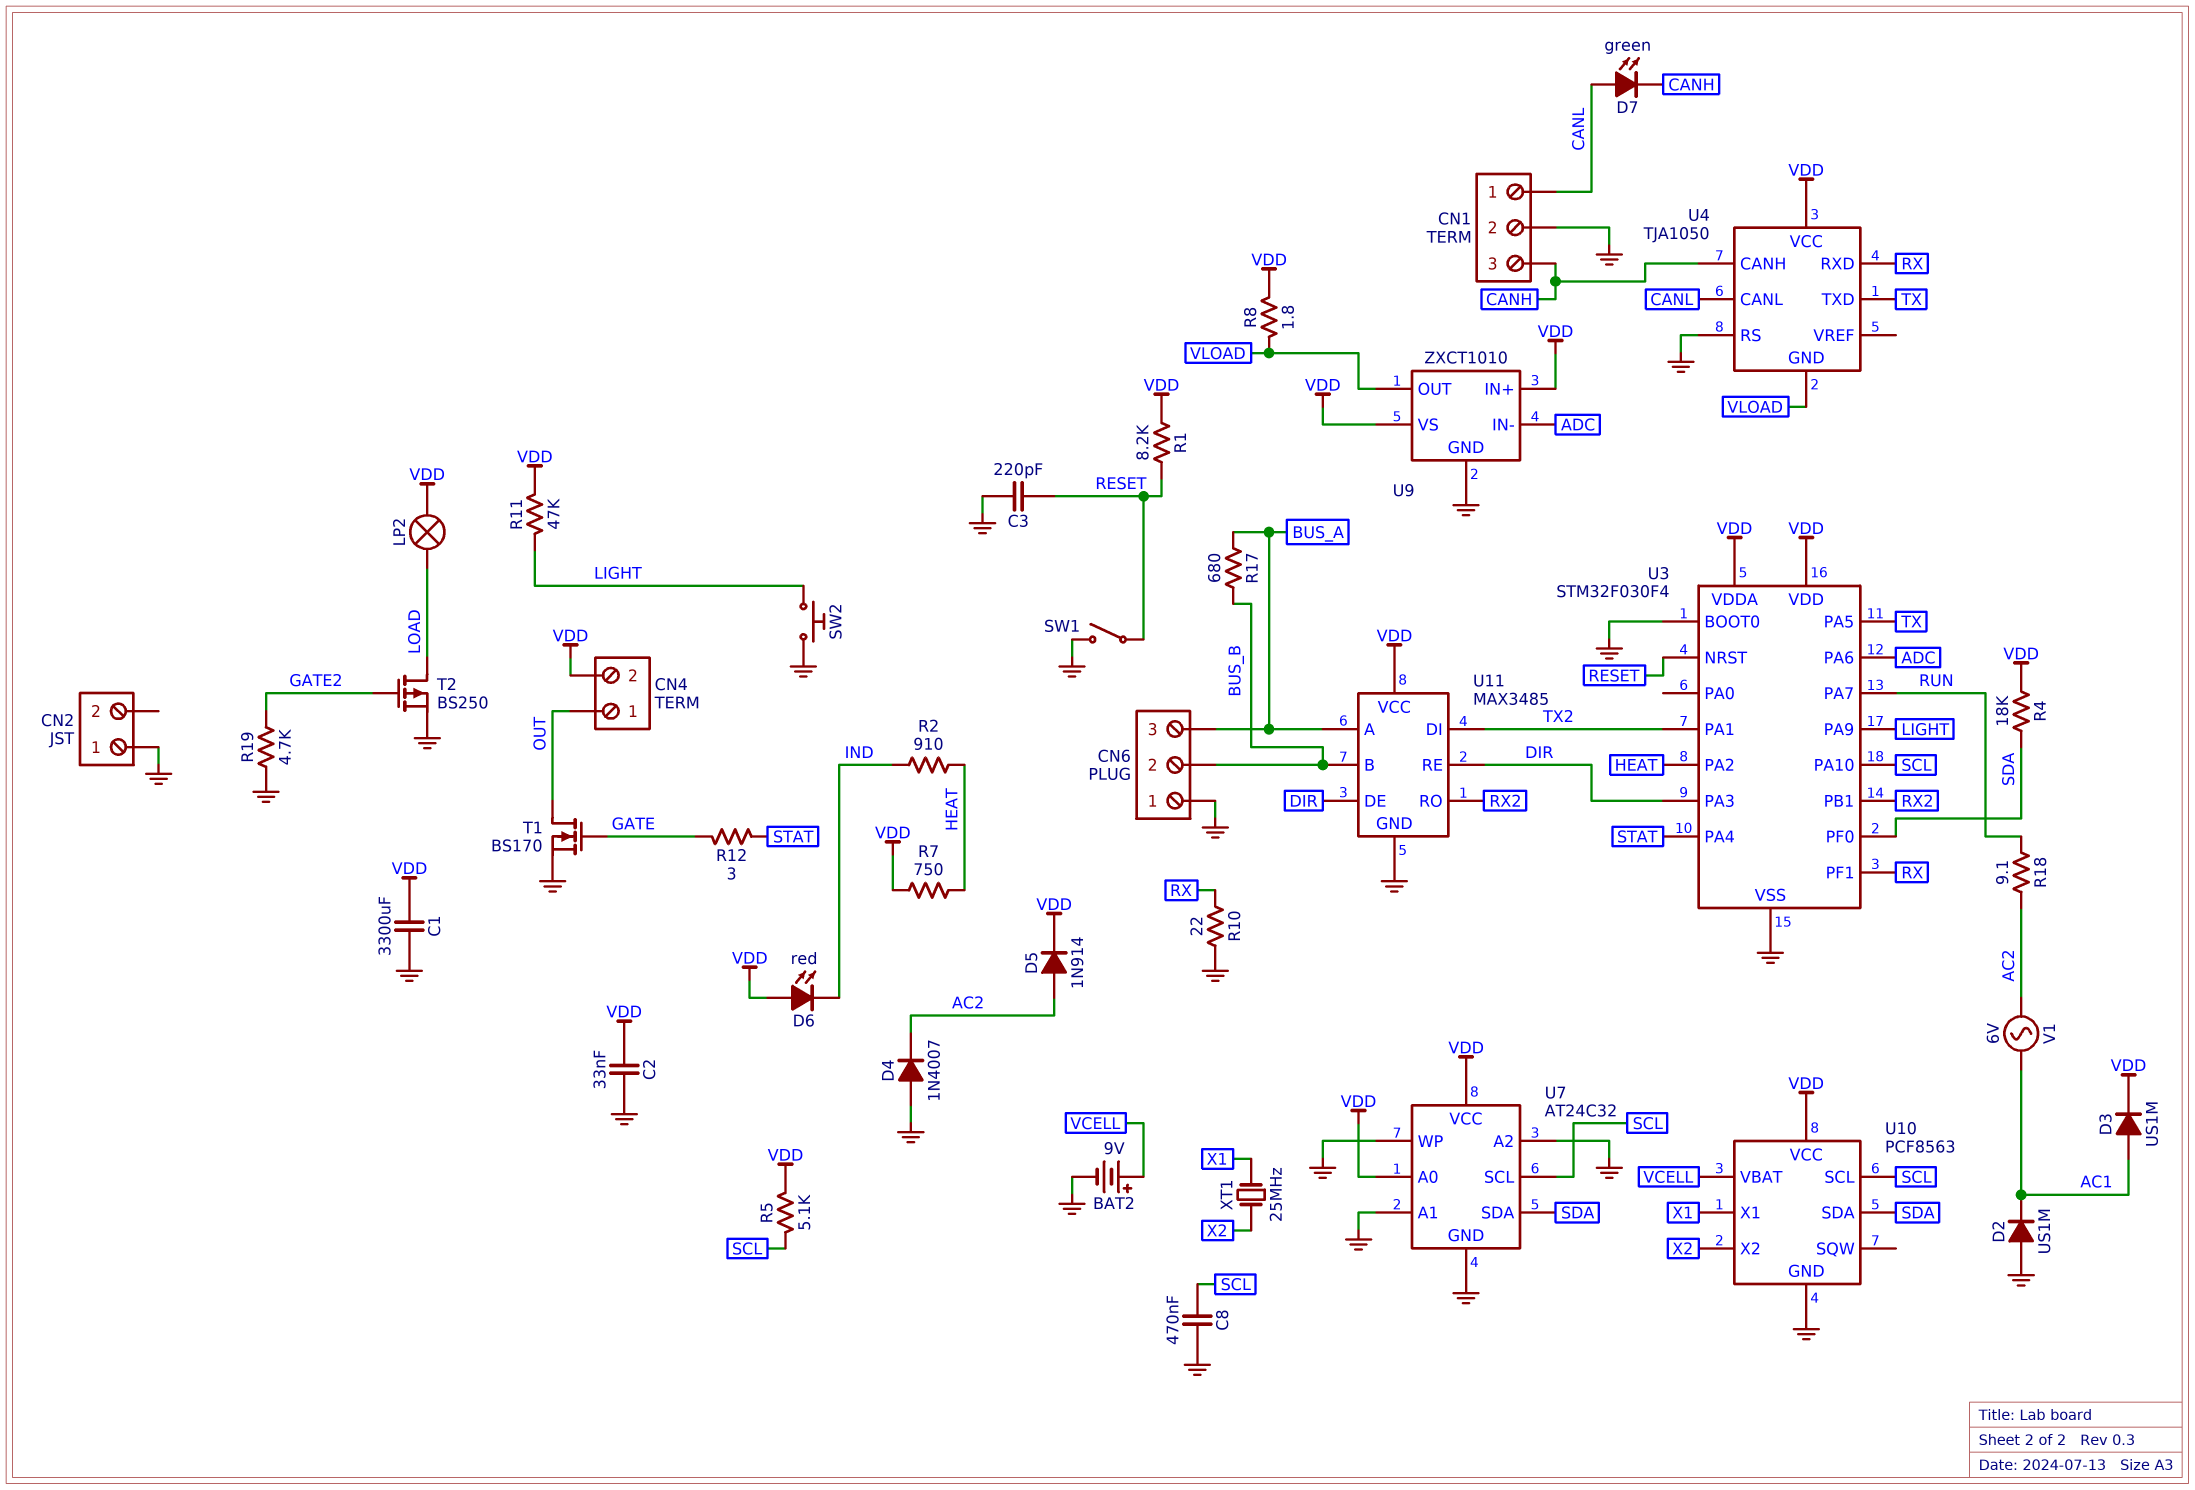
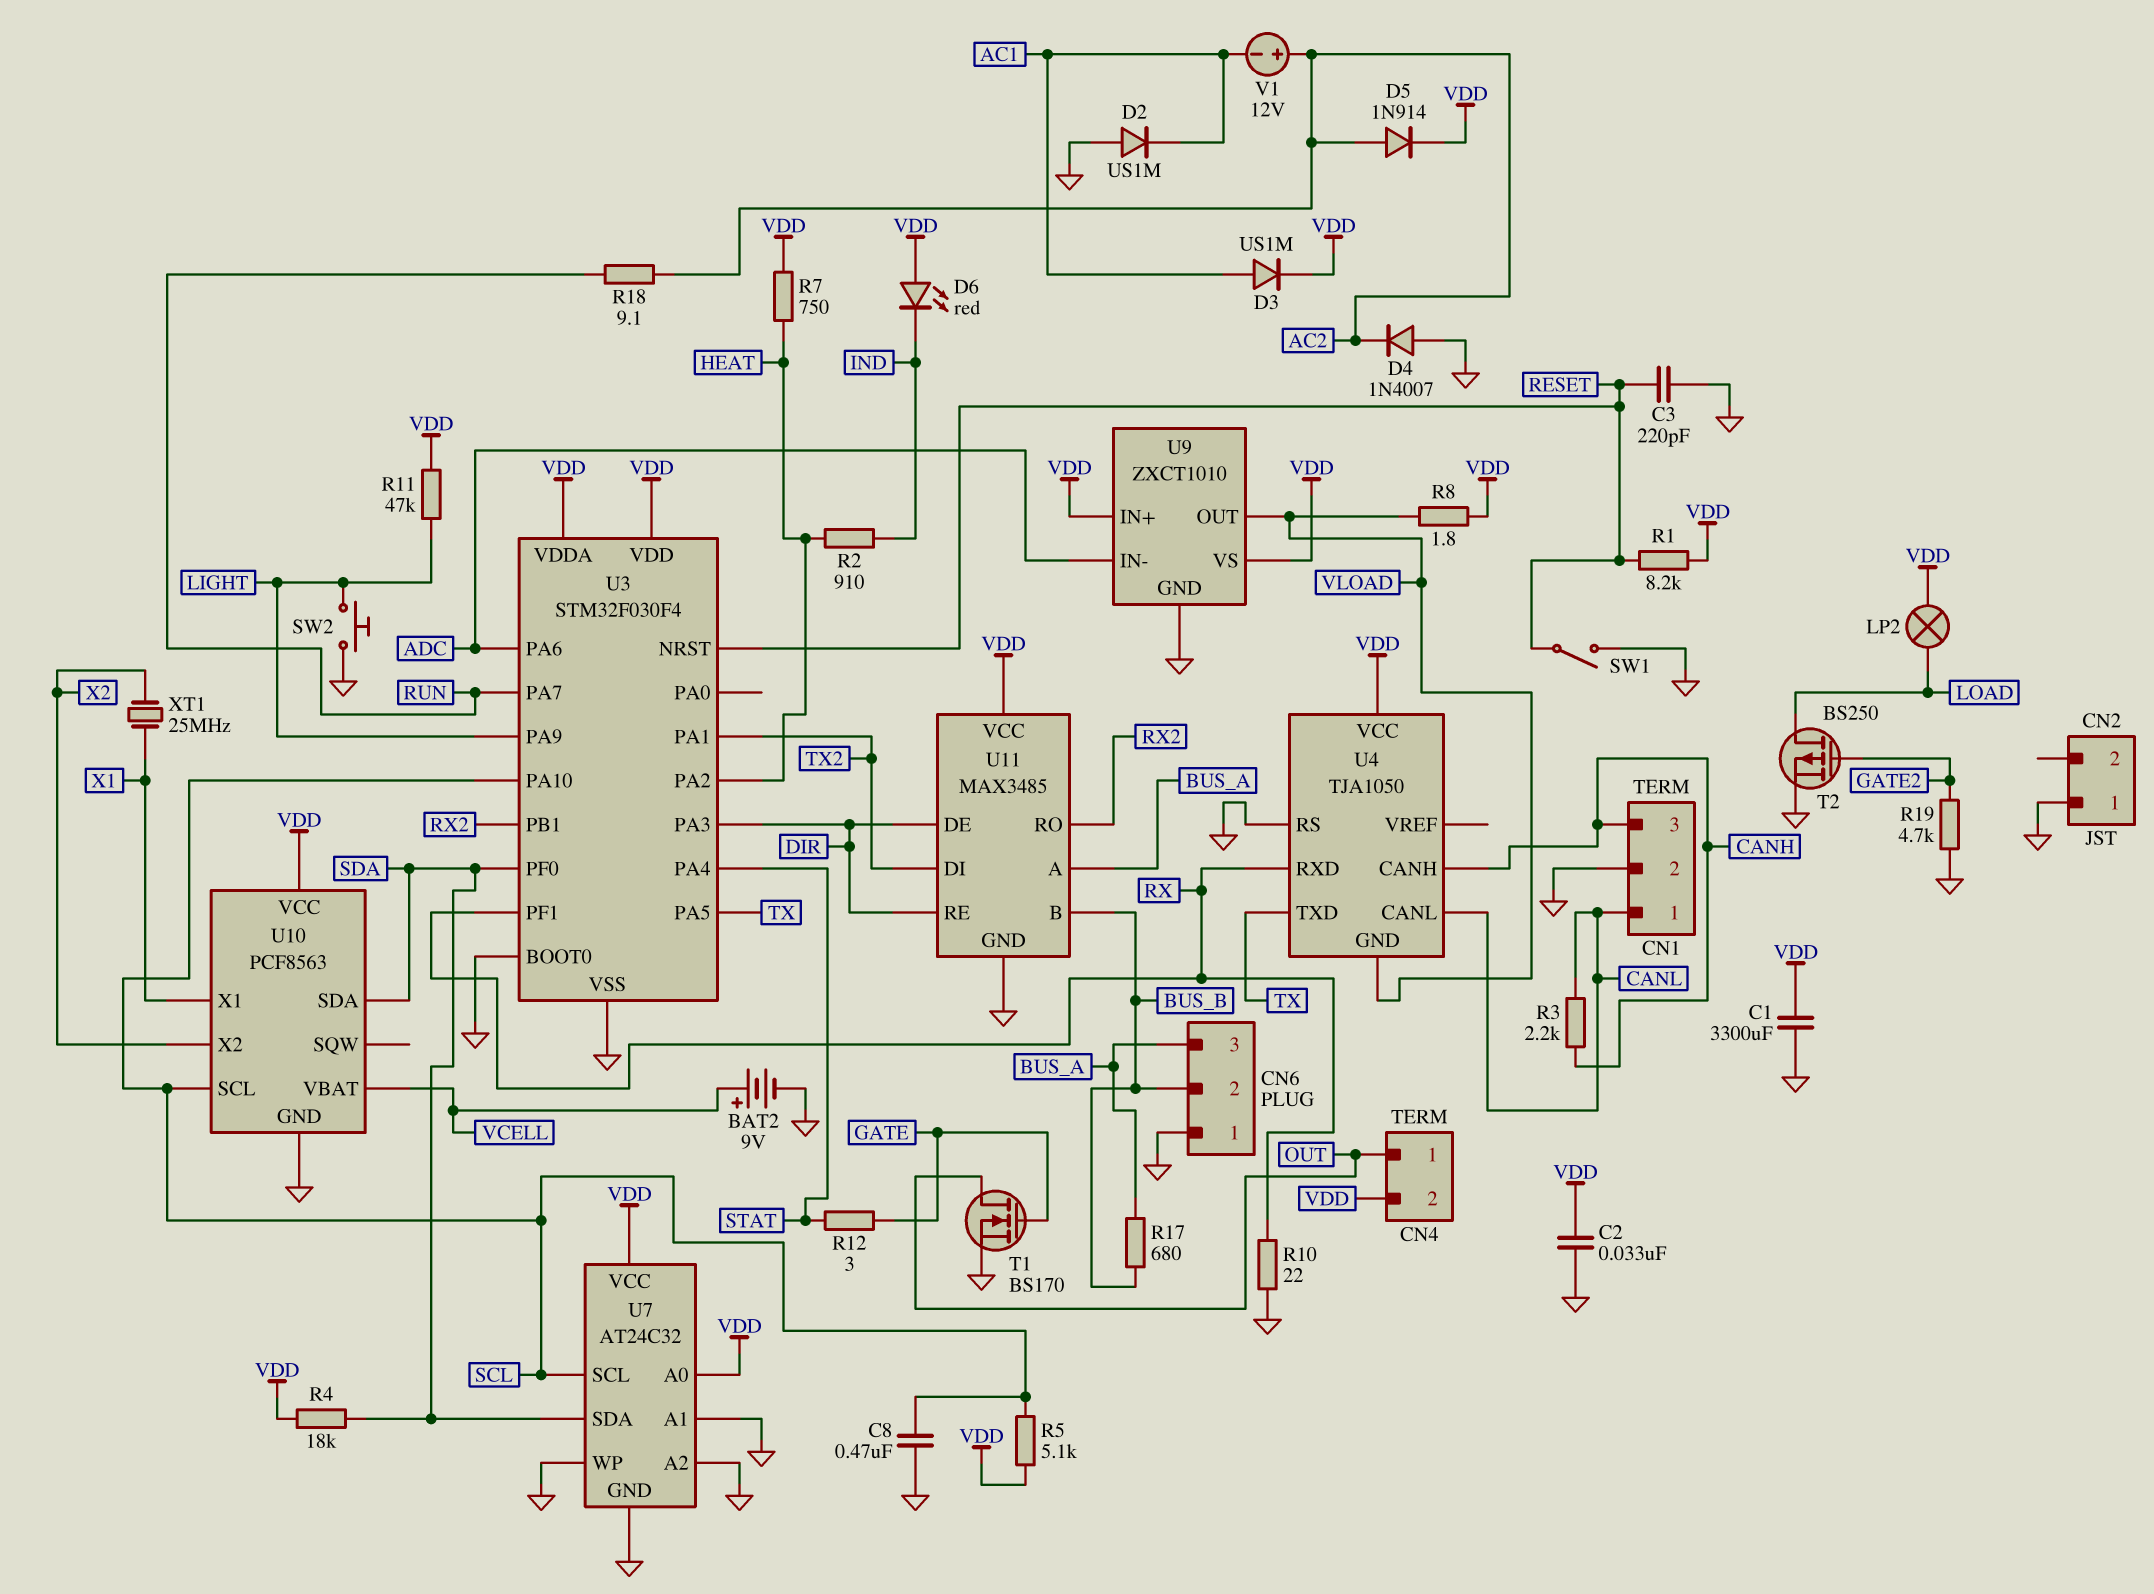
D7: LED green (A CANL, K CANH) -> none
R3: none -> 2.2k (CANH, CANL)
V1: AC 6V (AC1, AC2) -> 12V (plus AC2, minus AC1)

